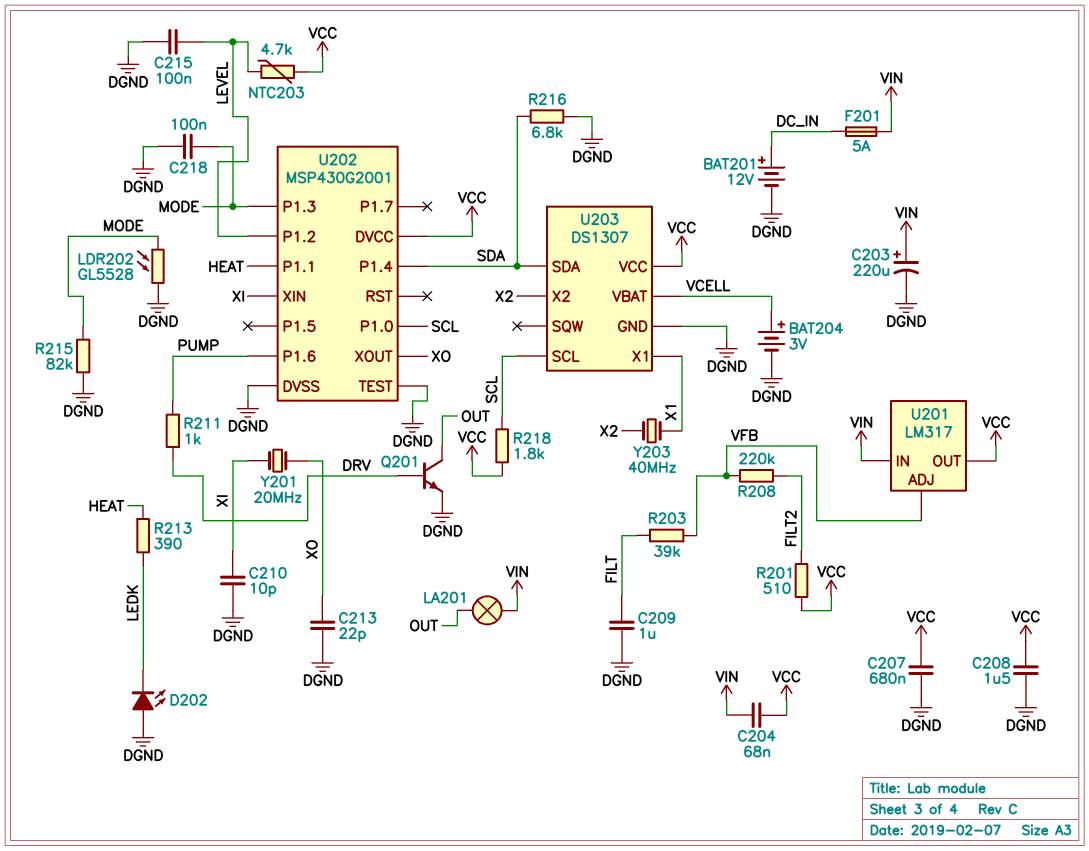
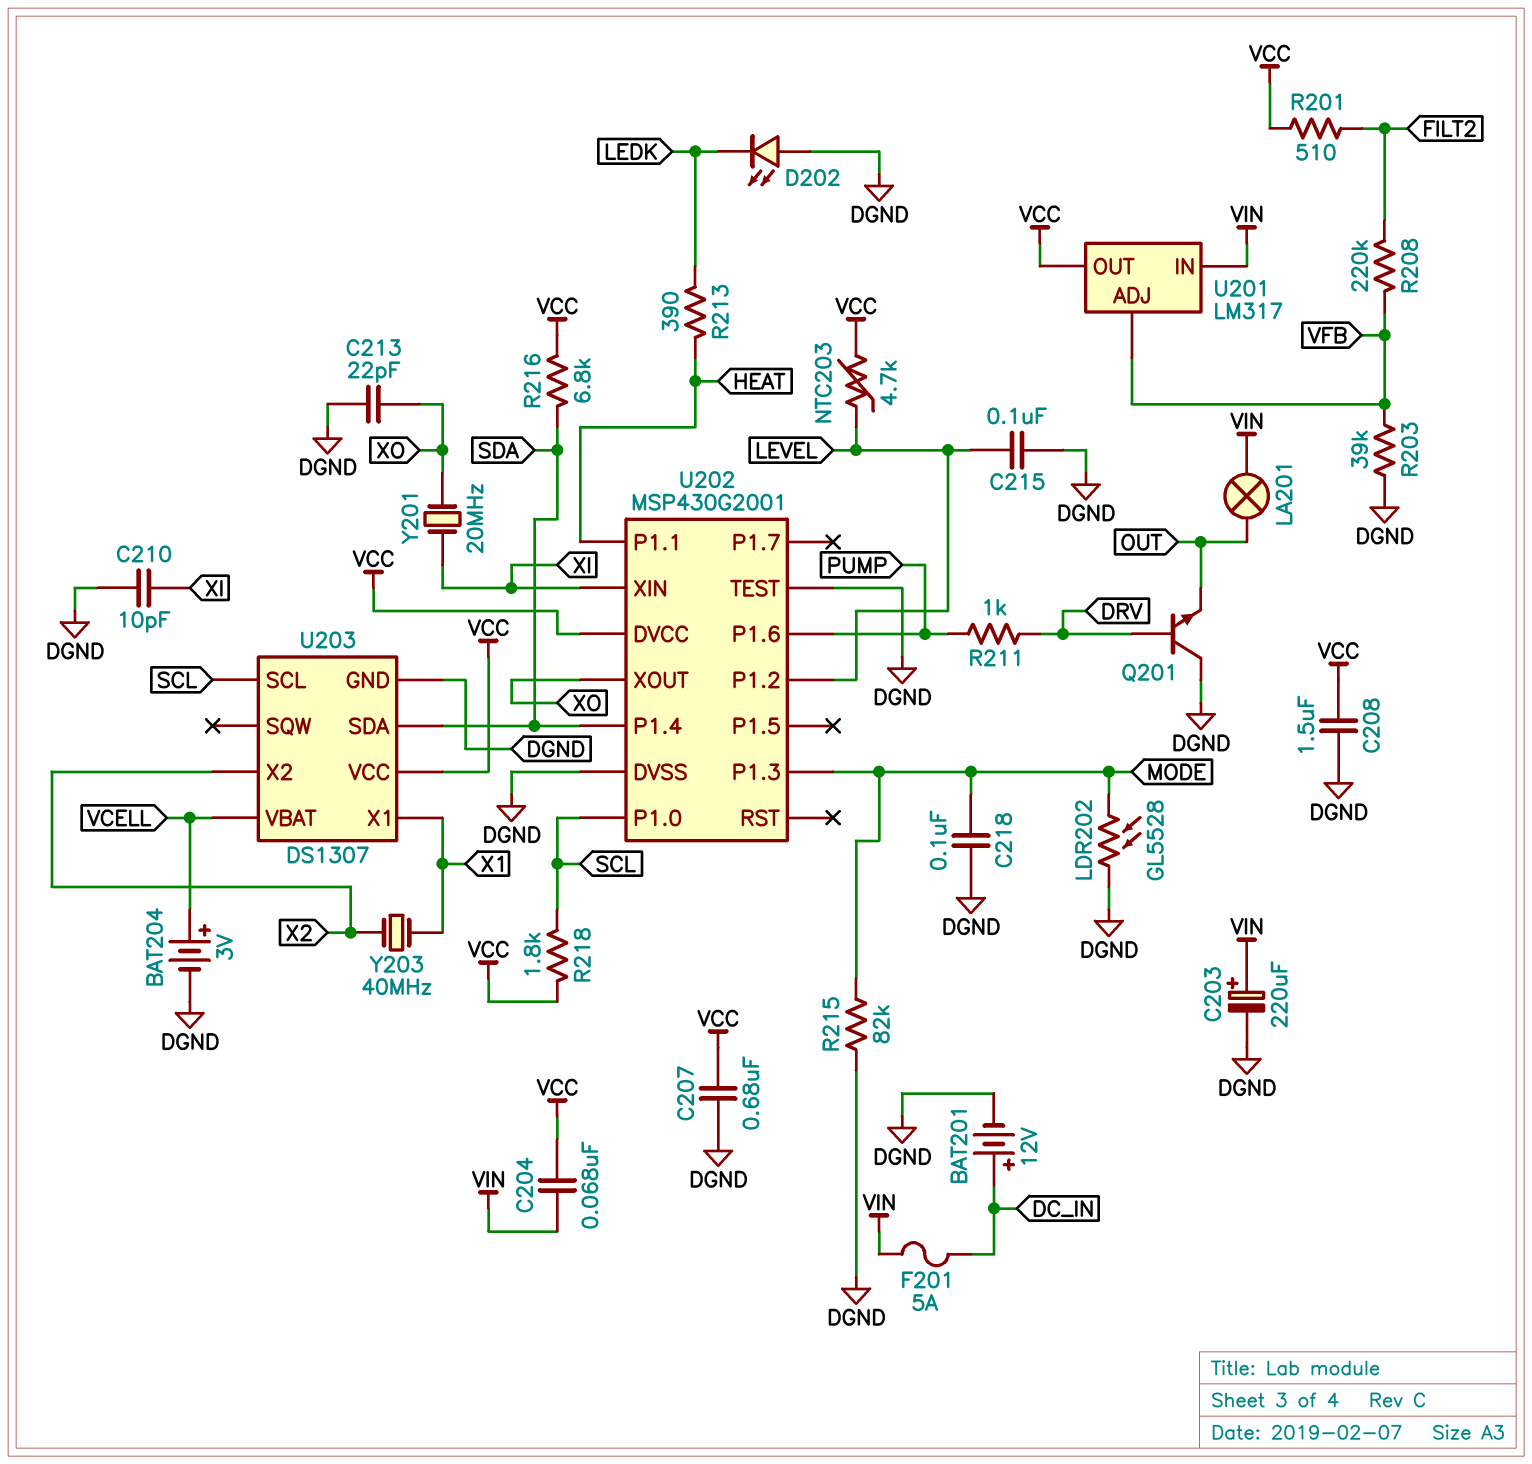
C209: 1uF (DGND, FILT) -> none
Q201: NPN (B DRV, C OUT, E DGND) -> NPN (B DRV, C DGND, E OUT)
R203: 39k (FILT, VFB) -> 39k (DGND, VFB)
R216: 6.8k (DGND, SDA) -> 6.8k (SDA, VCC)

